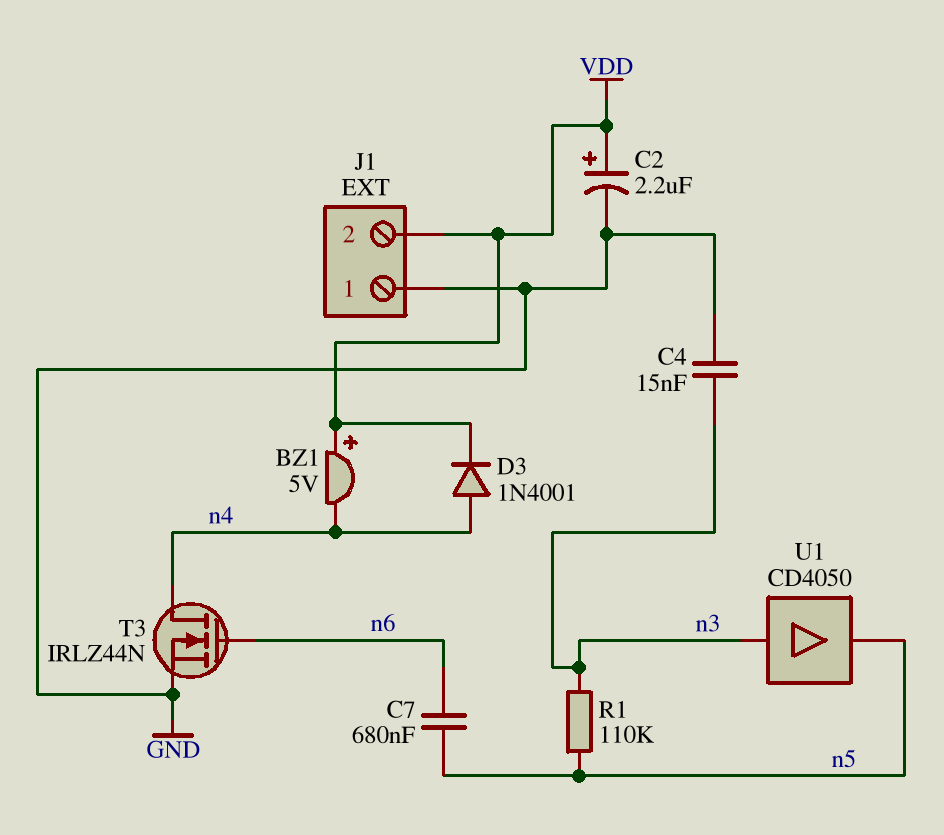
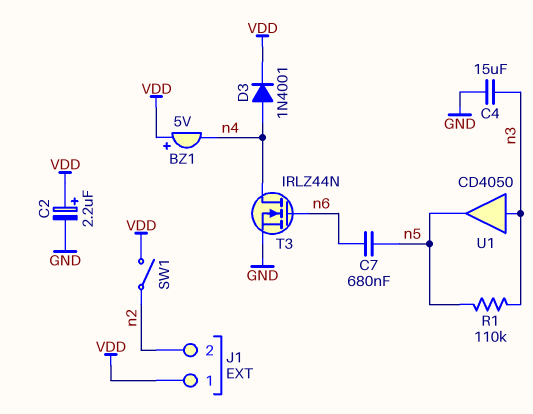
C4: 15nF (GND, n3) -> 15uF (GND, n3)
J1 pin 1: GND -> VDD
J1 pin 2: VDD -> n2
SW1: none -> switch (VDD, n2)

